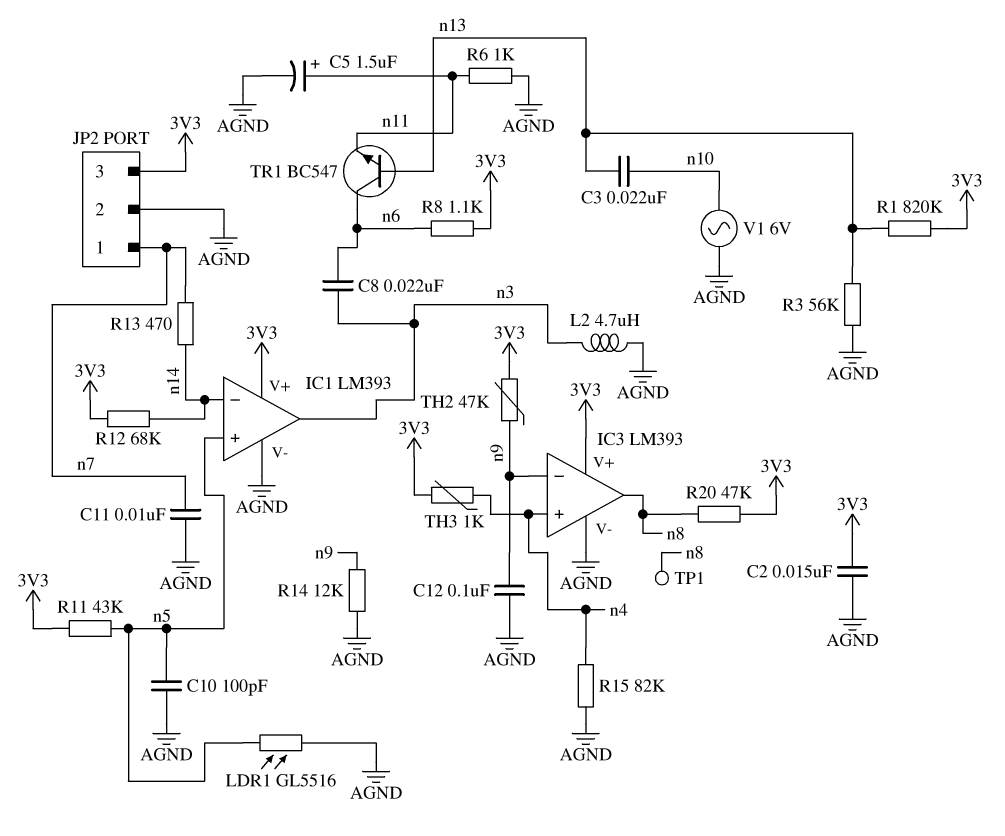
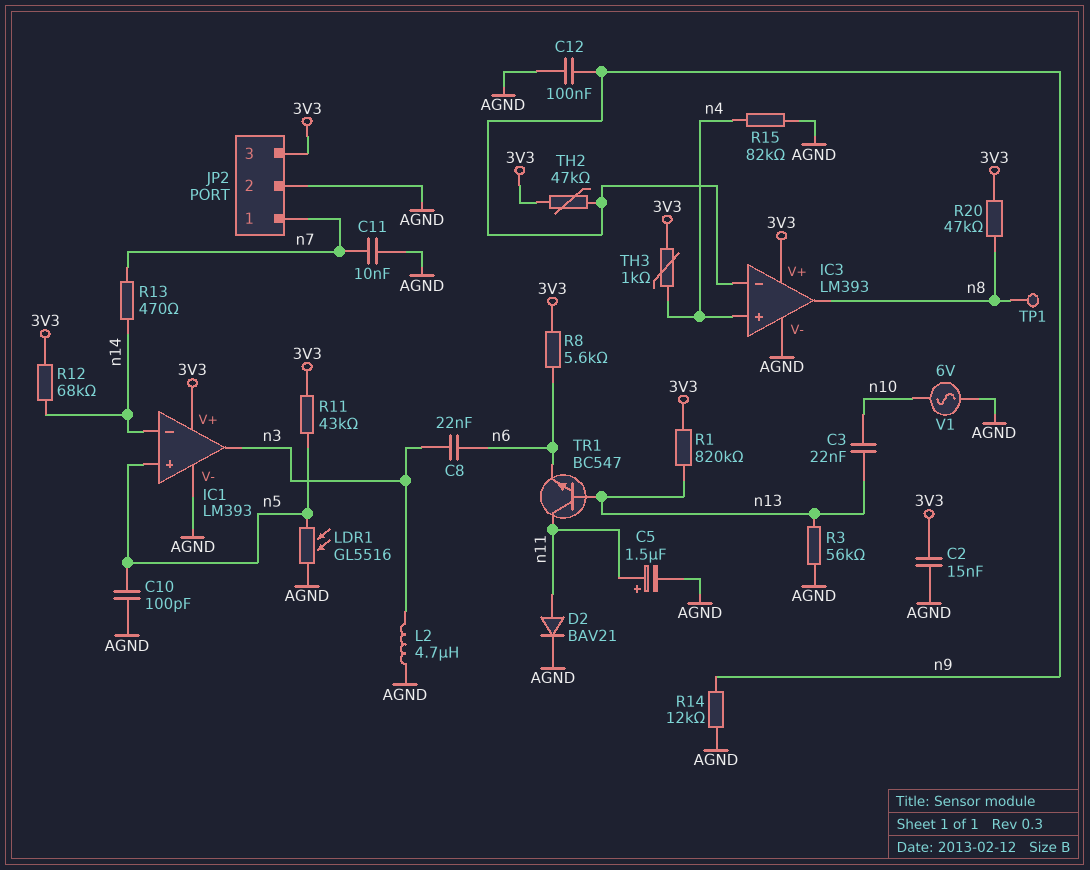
D2: none -> diode BAV21 (A n11, K AGND)
R6: 1k (AGND, n11) -> none
R8: 1.1k (3V3, n6) -> 5.6k (3V3, n6)
TR1: NPN BC547 (B n13, C n6, E n11) -> NPN BC547 (B n13, C n11, E n6)

